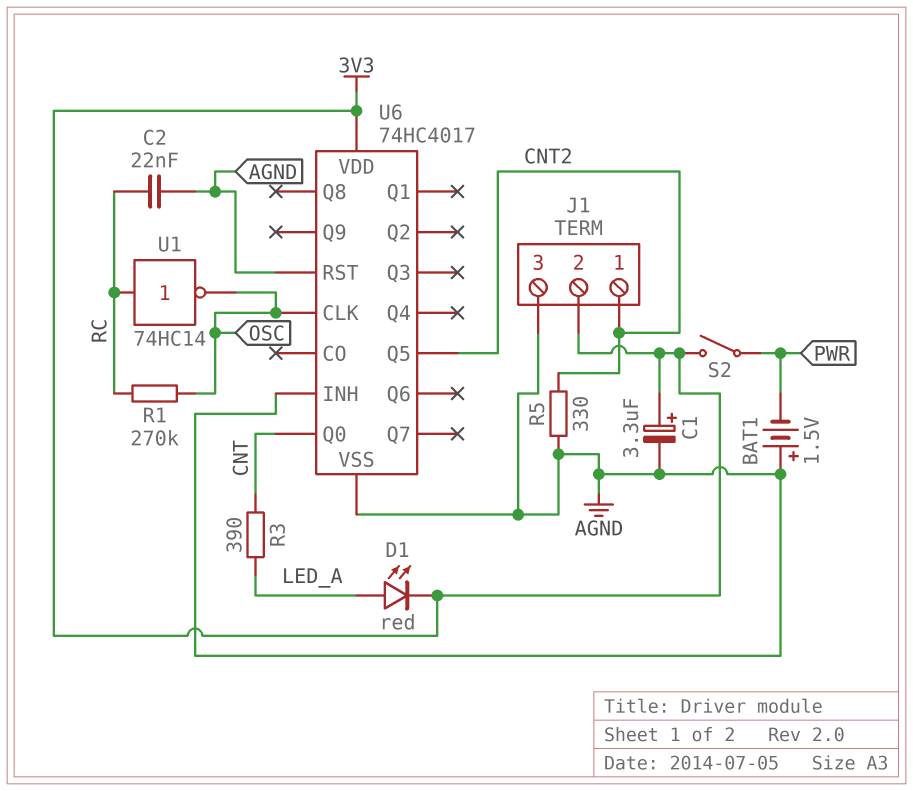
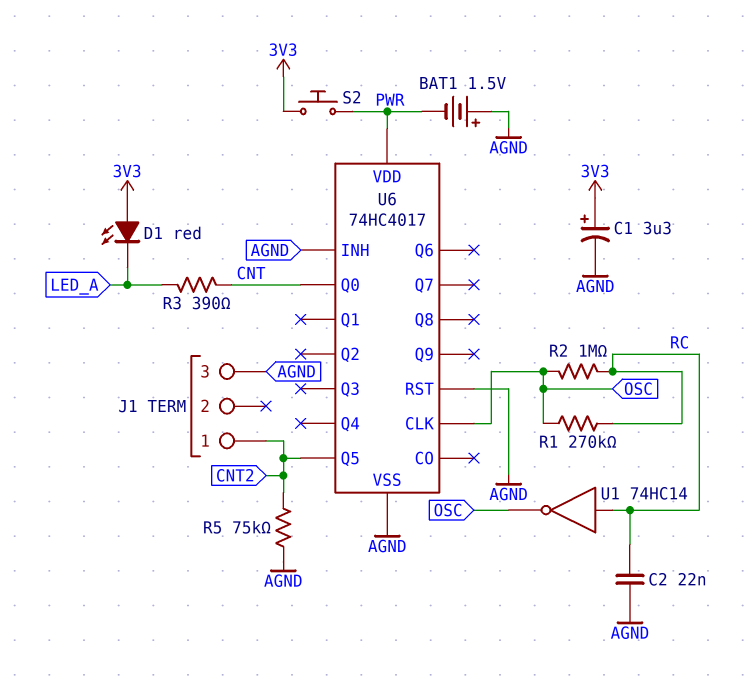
D1: LED red (A LED_A, K 3V3) -> LED red (A 3V3, K LED_A)
J1 pin 2: 3V3 -> none
R2: none -> 1M (OSC, RC)
R5: 330 (AGND, CNT2) -> 75k (AGND, CNT2)
S2: switch (3V3, PWR) -> button (3V3, PWR)
U6 pin VDD: 3V3 -> PWR

